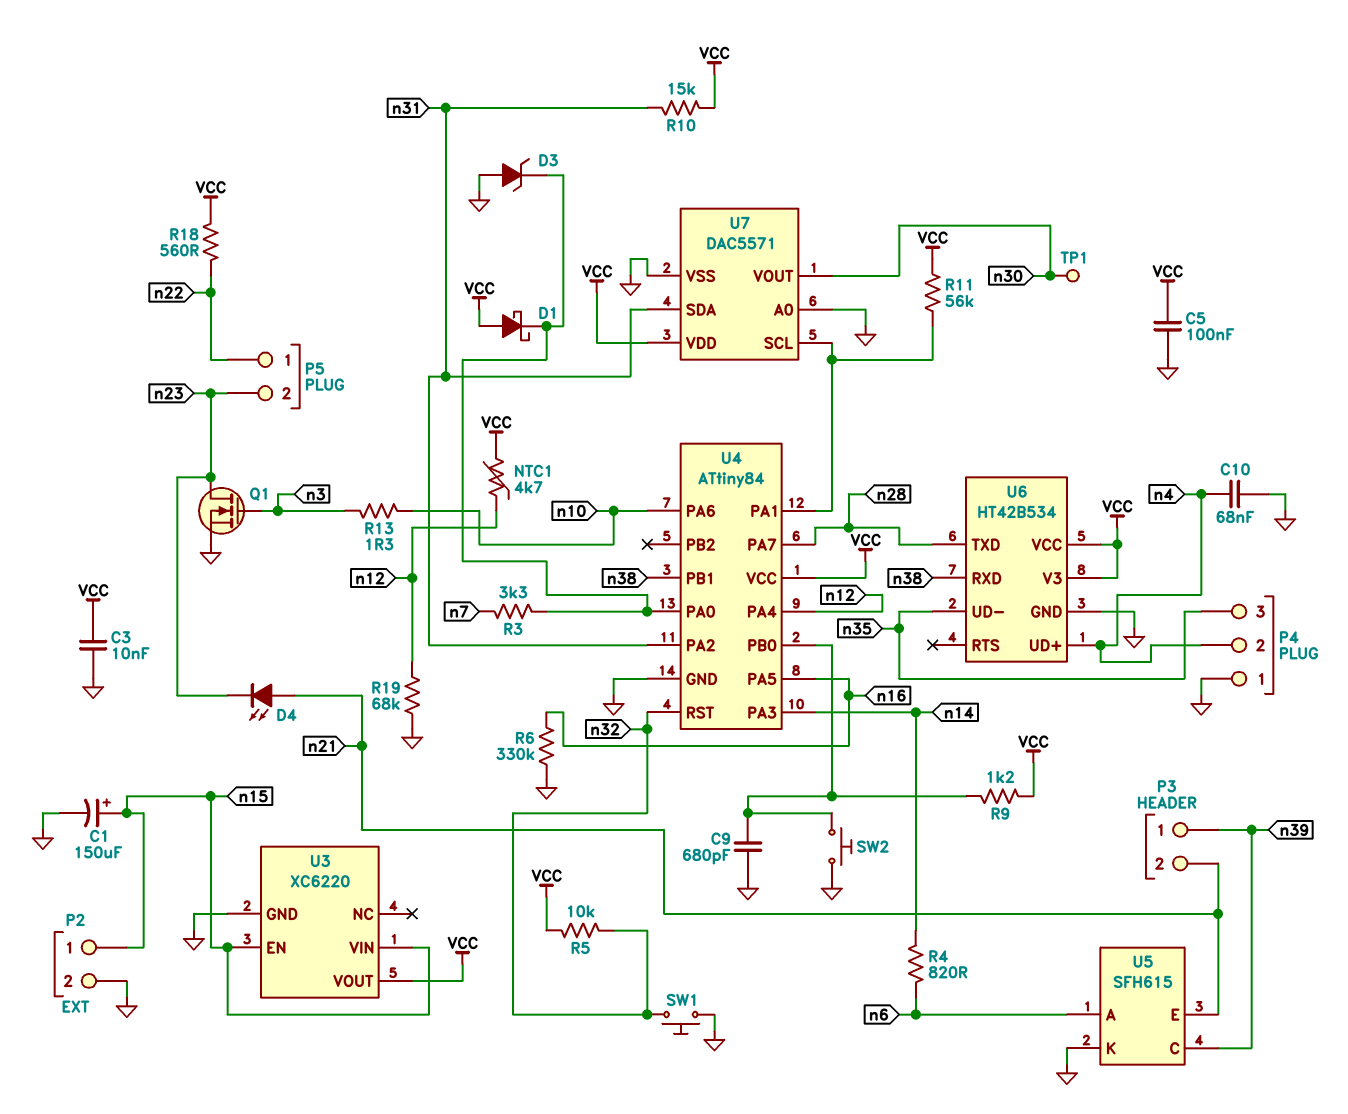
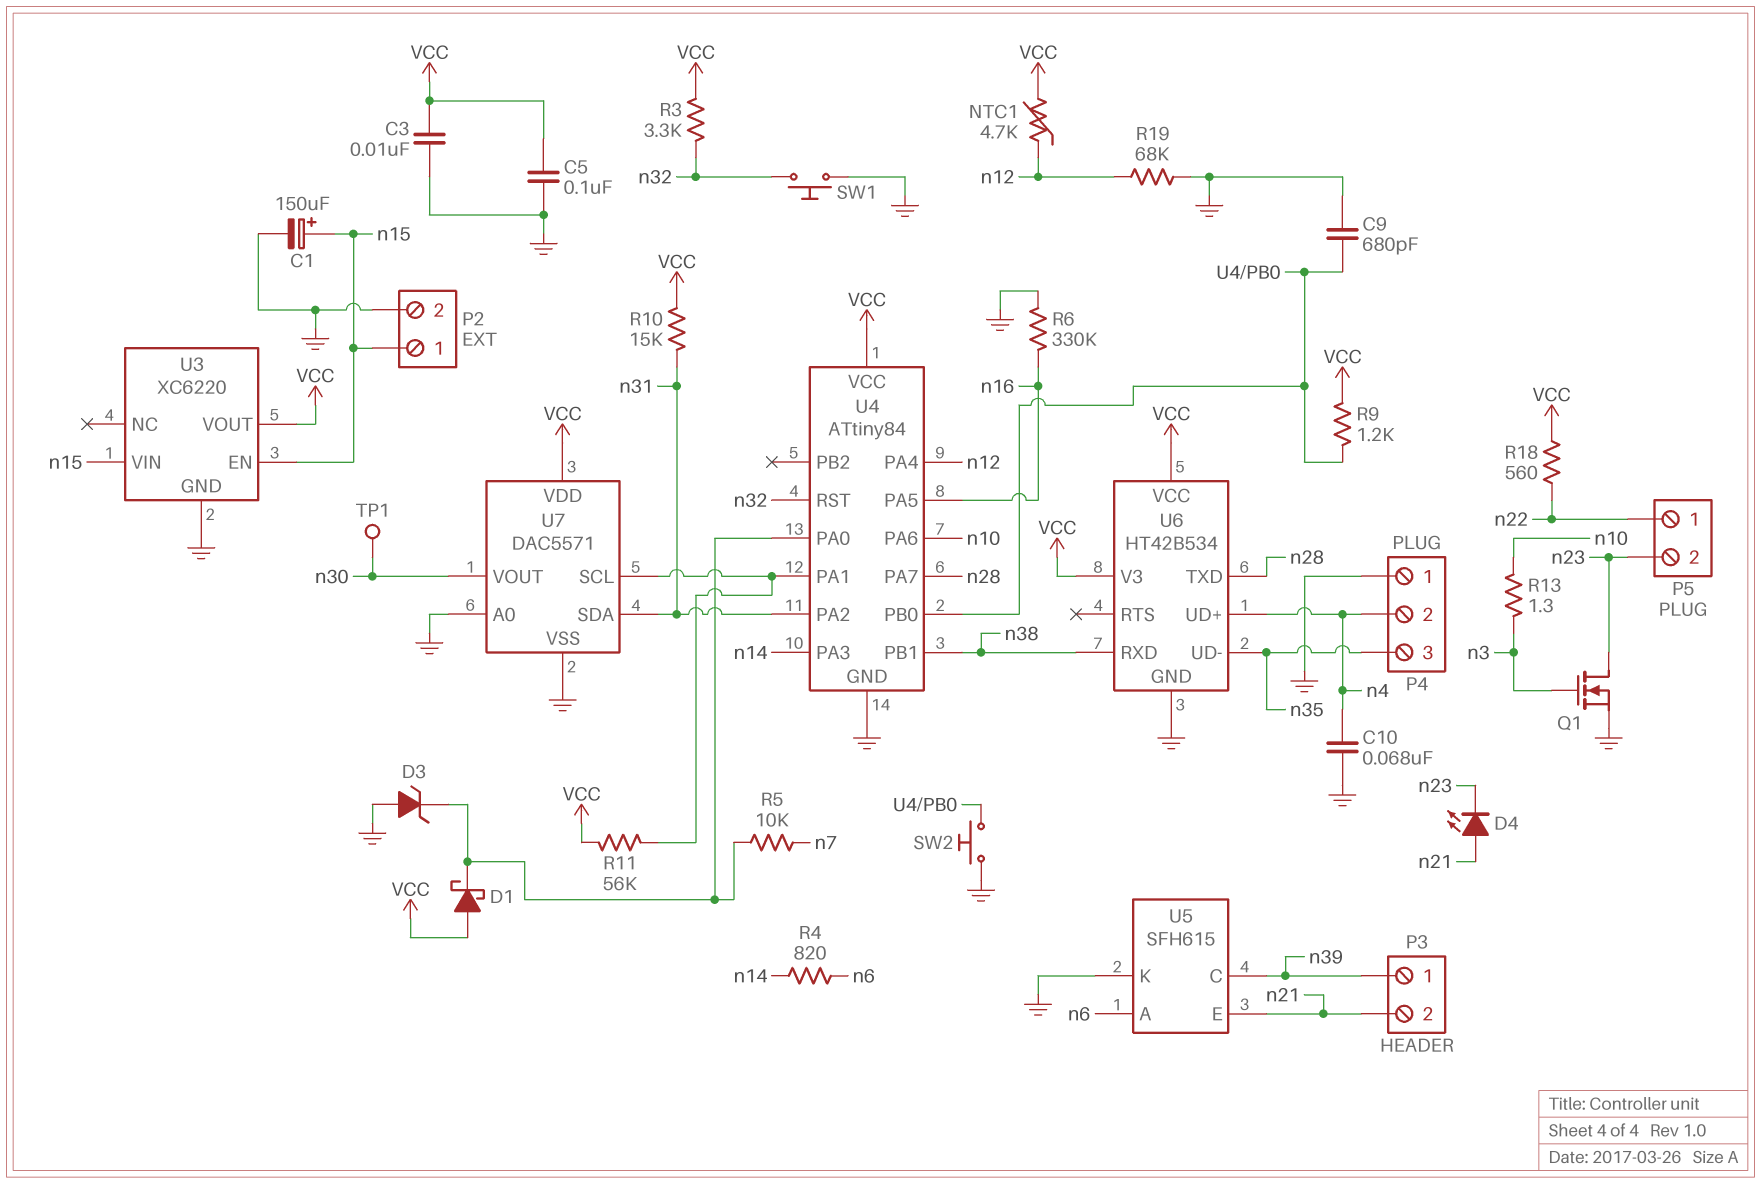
R3: 3.3k (U4/PA0, n7) -> 3.3k (VCC, n32)
R5: 10k (VCC, n32) -> 10k (U4/PA0, n7)

